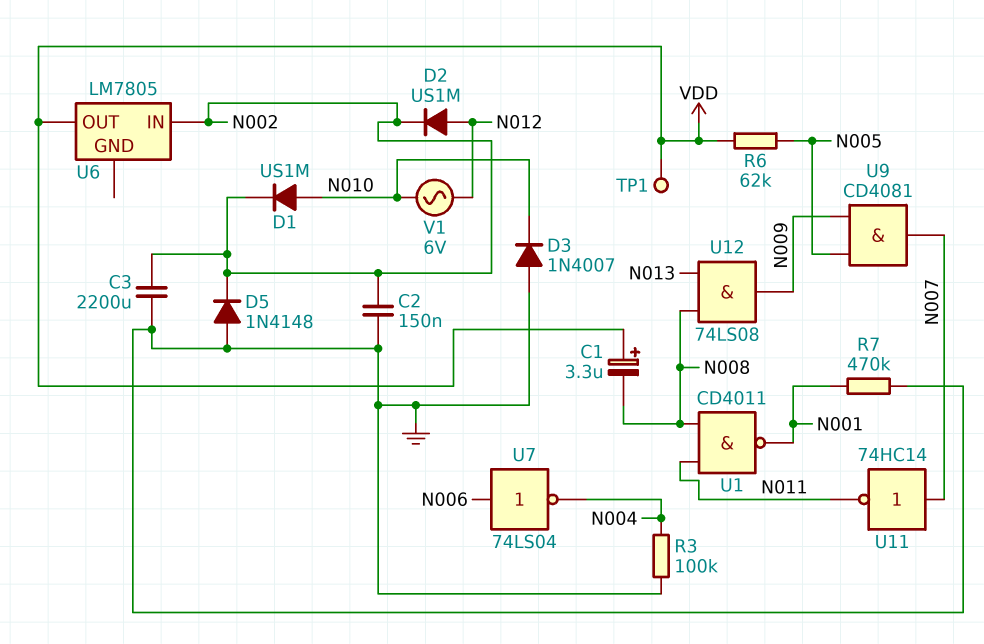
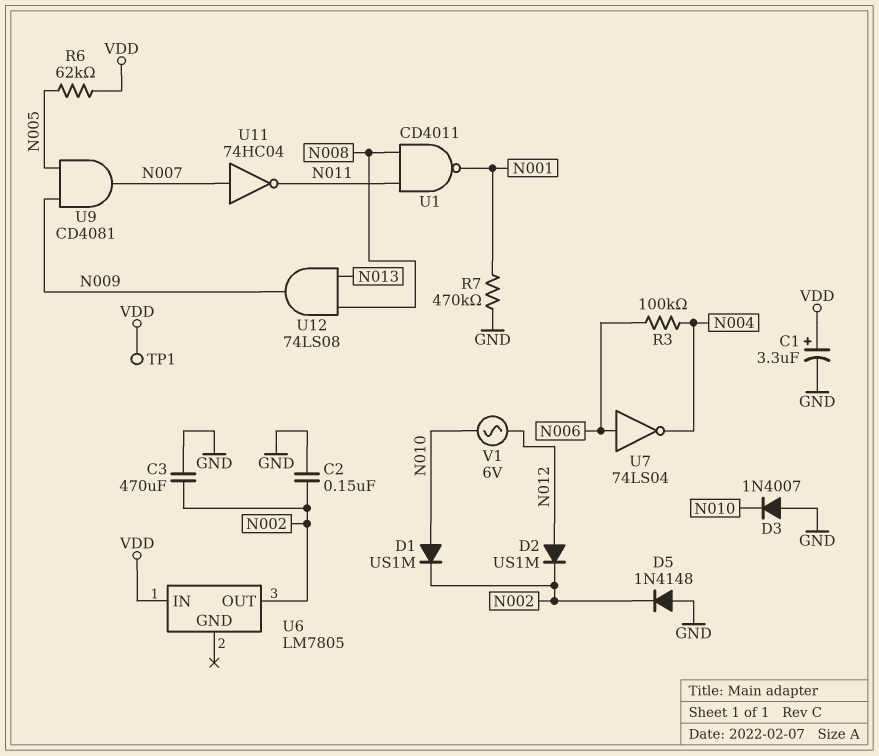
C1: 3.3uF (plus VDD, minus N008) -> 3.3uF (plus VDD, minus GND)
C3: 2200uF (GND, N002) -> 470uF (GND, N002)
R3: 100k (GND, N004) -> 100k (N004, N006)
U6 pin IN: N002 -> VDD
U6 pin OUT: VDD -> N002
U11: NOT 74HC14 (in N007, out N011) -> NOT 74HC04 (in N007, out N011)

